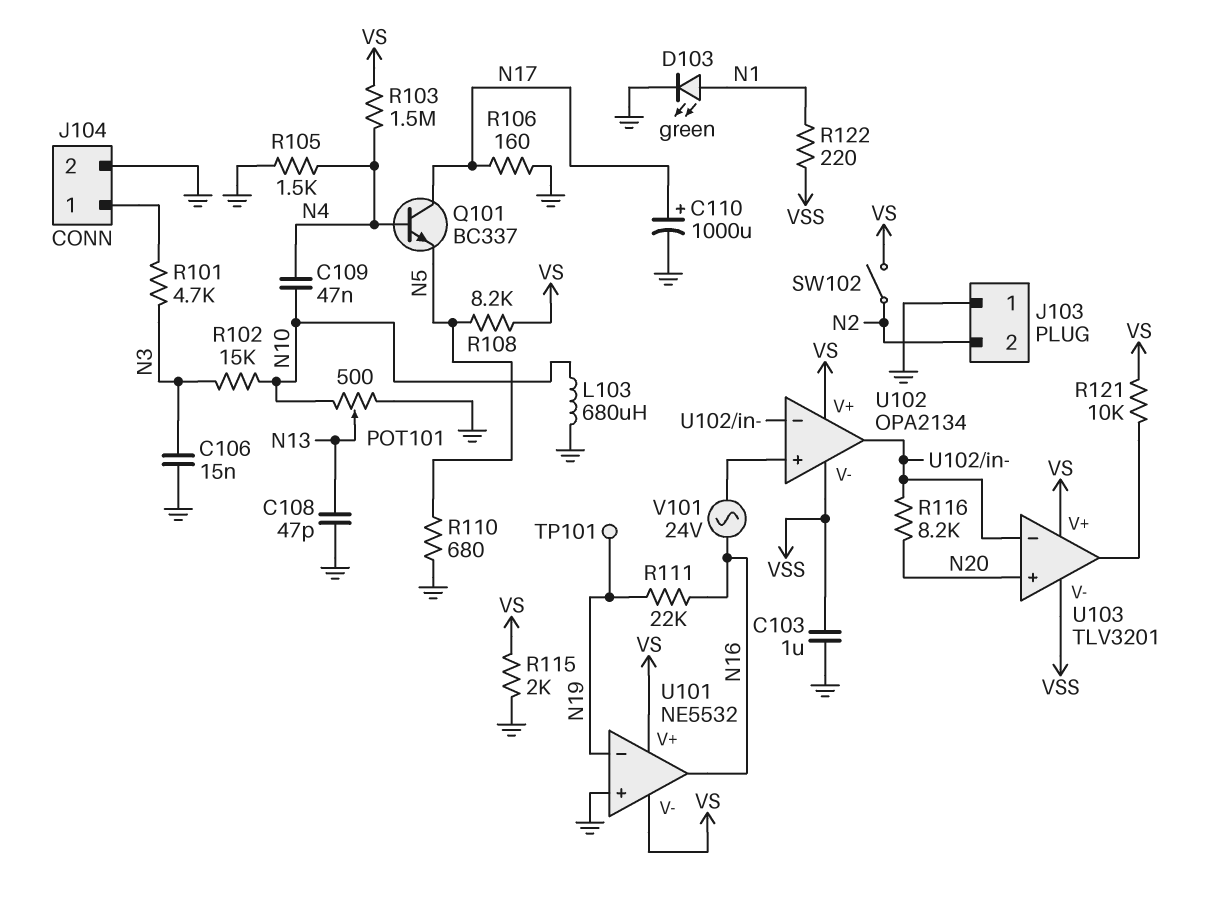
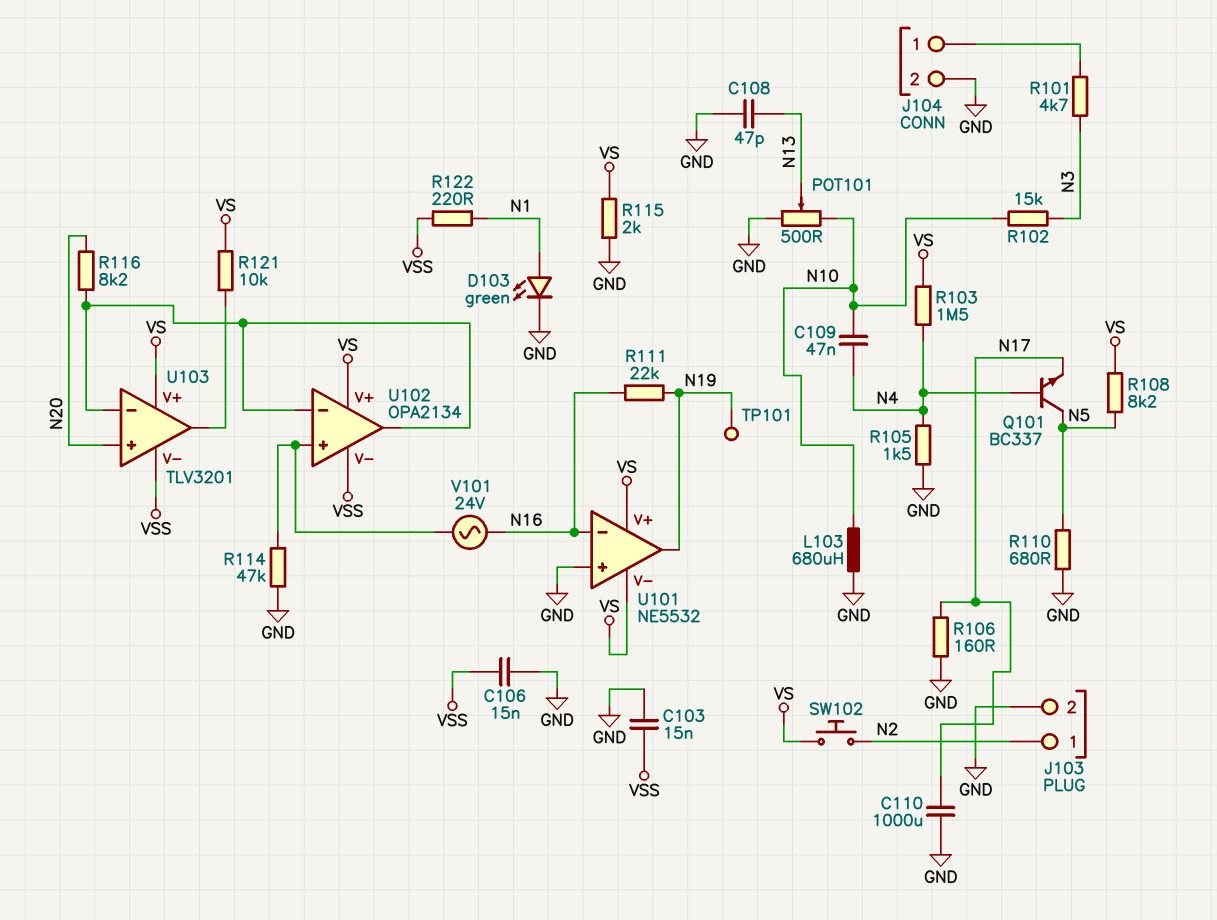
C103: 1uF (GND, VSS) -> 15nF (GND, VSS)
C106: 15nF (GND, N3) -> 15nF (GND, VSS)
C110: 1000uF (plus N17, minus GND) -> 1000uF (GND, N17)
J103 pin 1: GND -> N2
J103 pin 2: N2 -> GND
Q101: NPN BC337 (B N4, C N17, E N5) -> NPN BC337 (B N4, C N5, E N17)
R114: none -> 47k (GND, U102/in+)
SW102: switch (N2, VS) -> button (N2, VS)
U101 pin in-: N19 -> N16
U101 pin out: N16 -> N19

